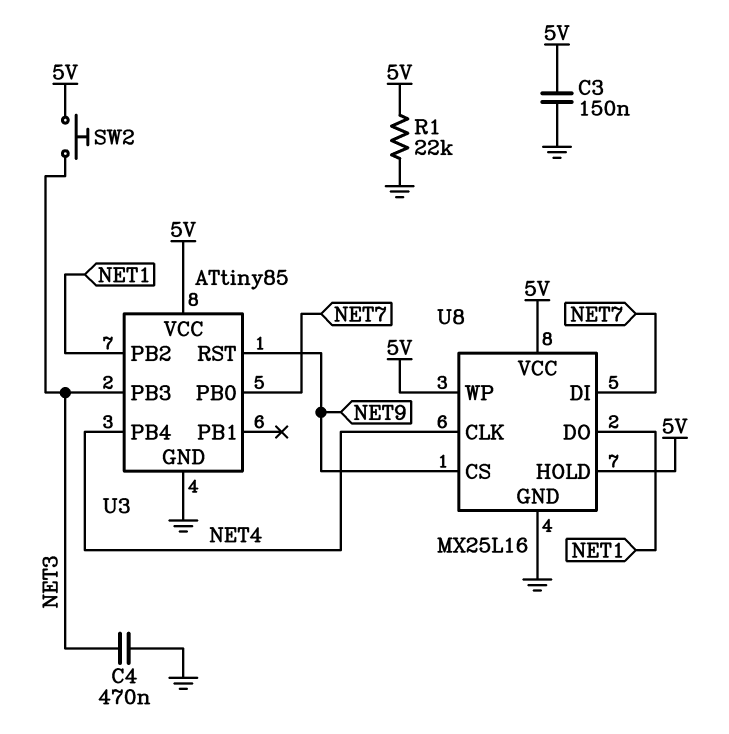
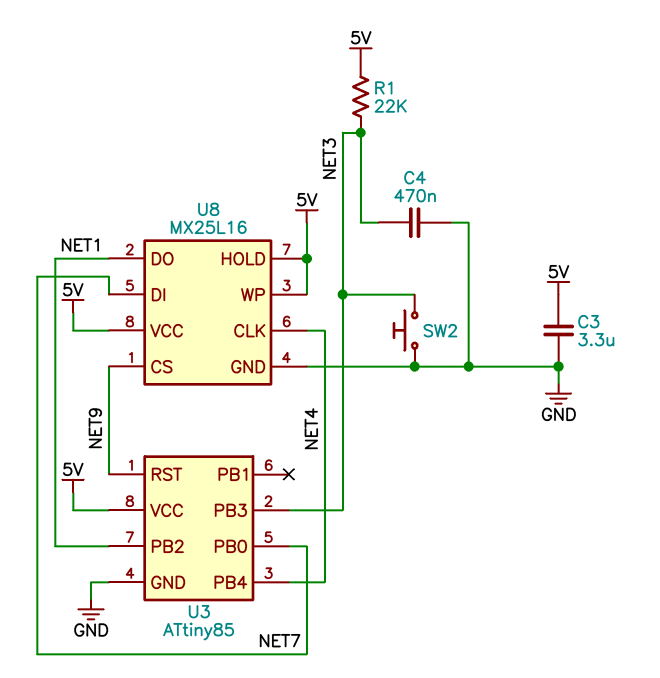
C3: 150nF (5V, GND) -> 3.3uF (5V, GND)
R1: 22k (5V, GND) -> 22k (5V, NET3)
SW2: button (5V, NET3) -> button (GND, NET3)

